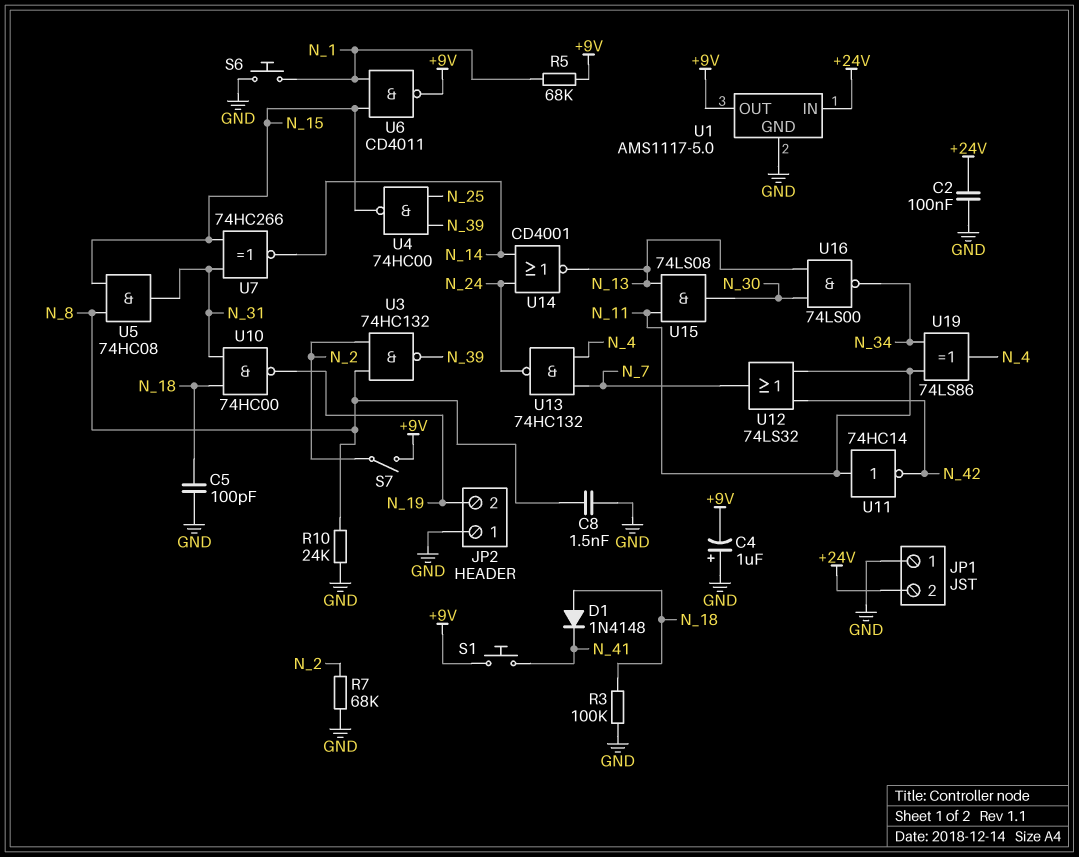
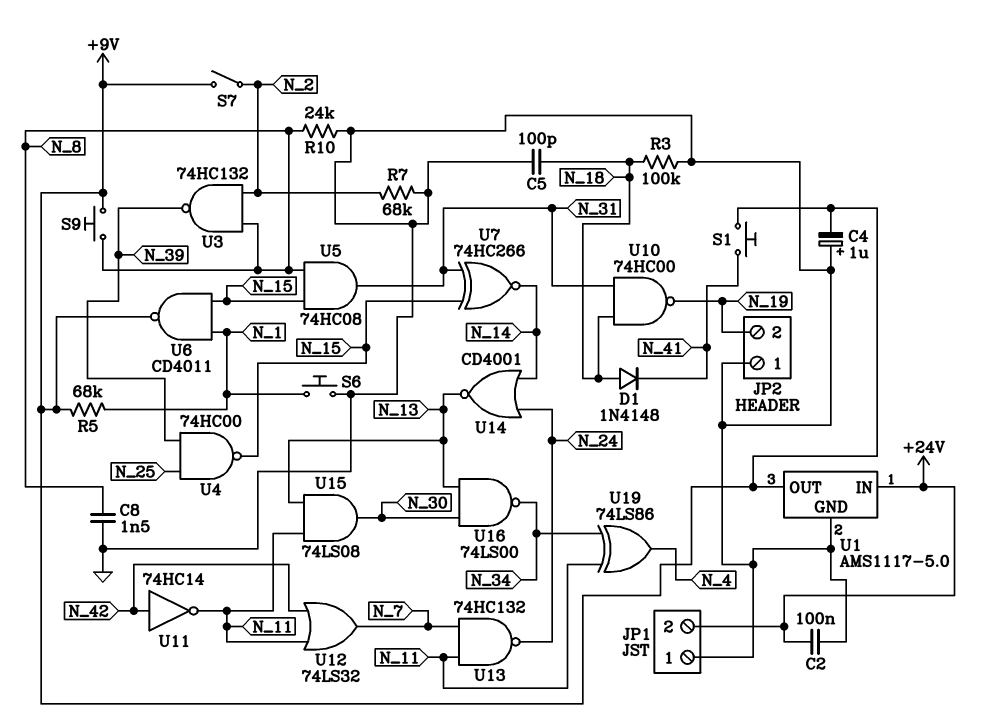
S9: none -> button (+9V, N_8)
U11: NOT 74HC14 (in N_11, out N_42) -> NOT 74HC14 (in N_42, out N_11)
U13: NAND 74HC132 (in N_4, in N_7, out N_24) -> NAND 74HC132 (in N_7, in N_11, out N_24)

